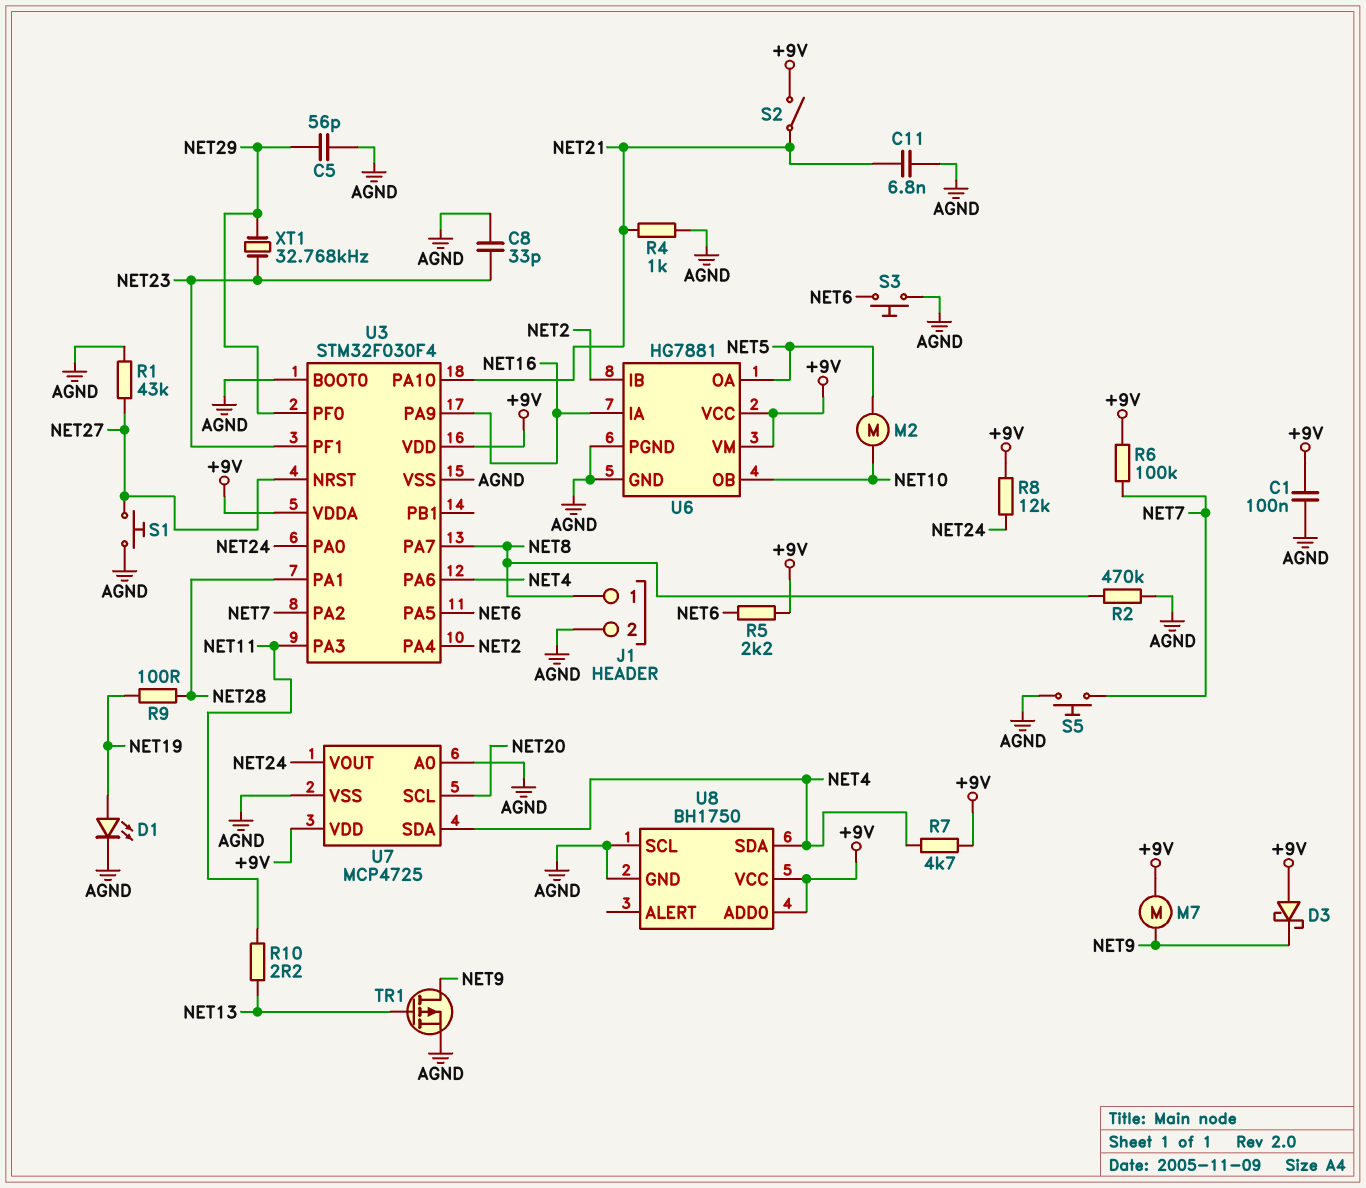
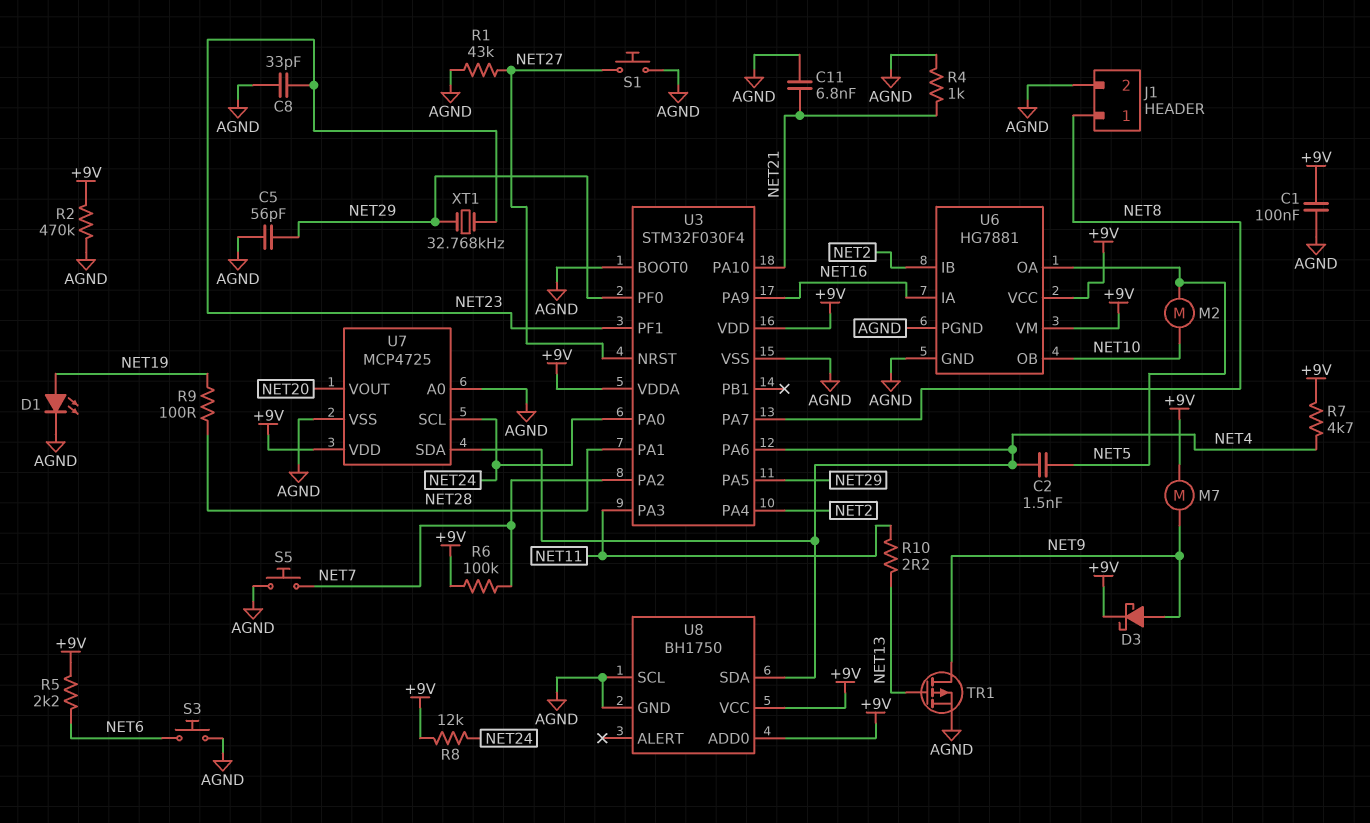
C2: none -> 1.5nF (NET4, NET5)
D3: schottky (A +9V, K NET9) -> schottky (A NET9, K +9V)
R2: 470k (AGND, NET8) -> 470k (+9V, AGND)
S2: switch (+9V, NET21) -> none
U3 pin PA5: NET6 -> NET29
U7 pin SCL: NET20 -> NET24
U7 pin VOUT: NET24 -> NET20

